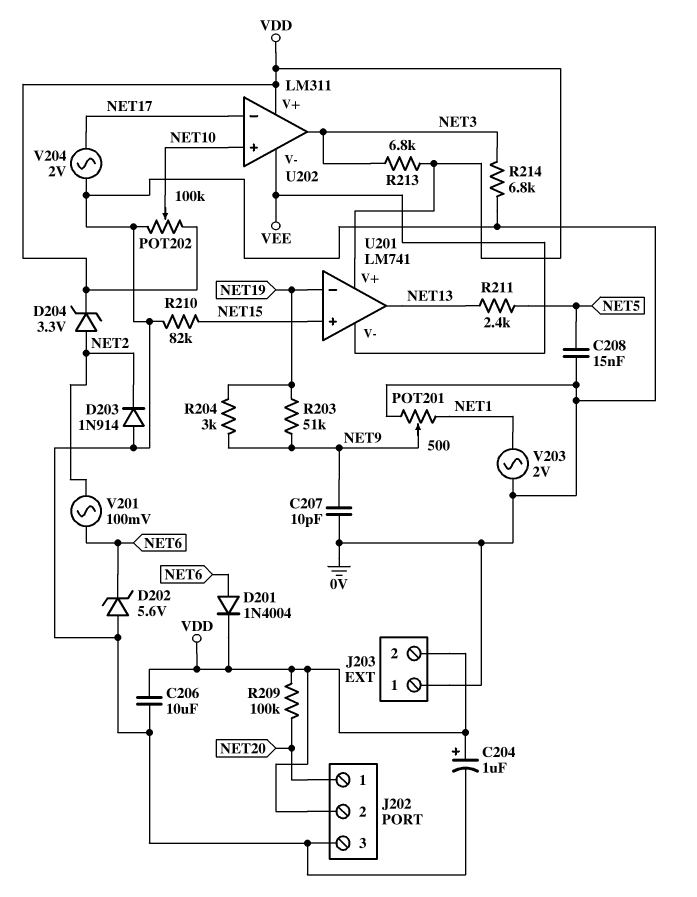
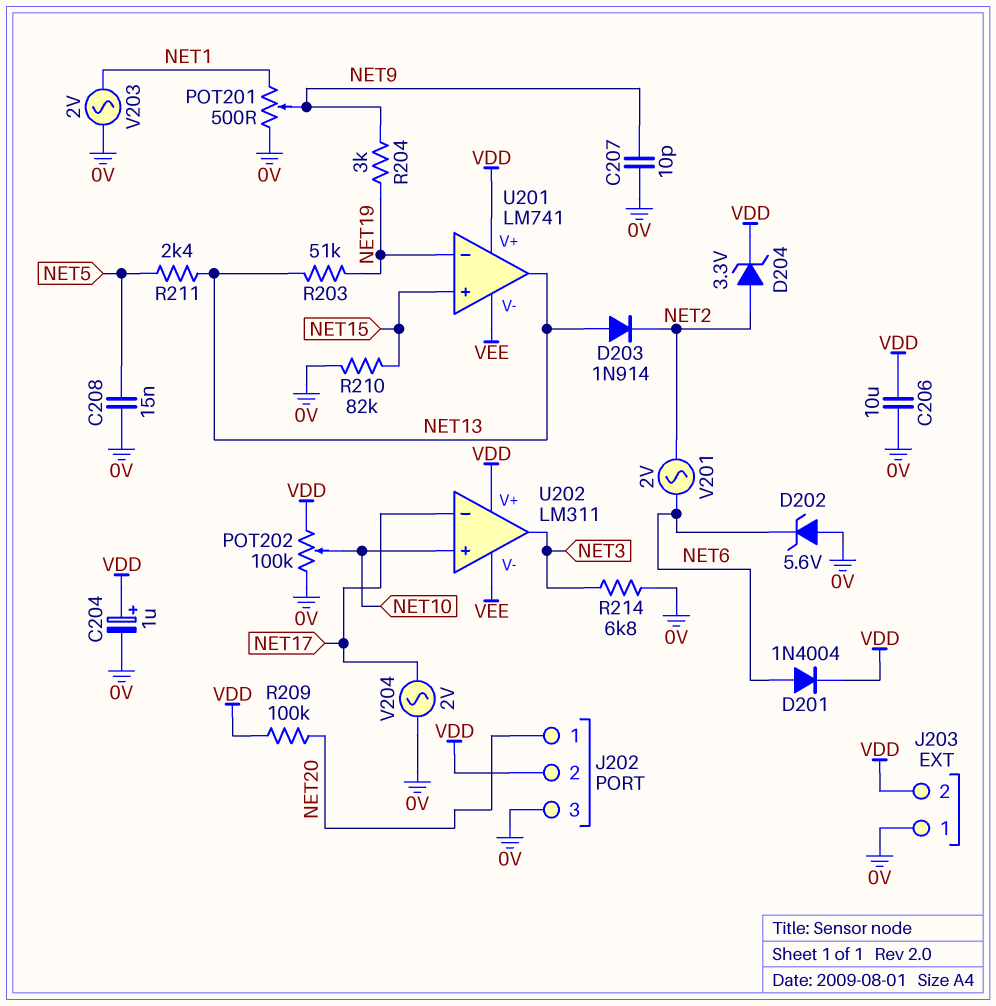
D203: diode 1N914 (A 0V, K NET2) -> diode 1N914 (A NET13, K NET2)
R203: 51k (NET9, NET19) -> 51k (NET13, NET19)
R213: 6.8k (NET3, VDD) -> none
V201: AC 100mV (NET2, NET6) -> AC 2V (NET2, NET6)

